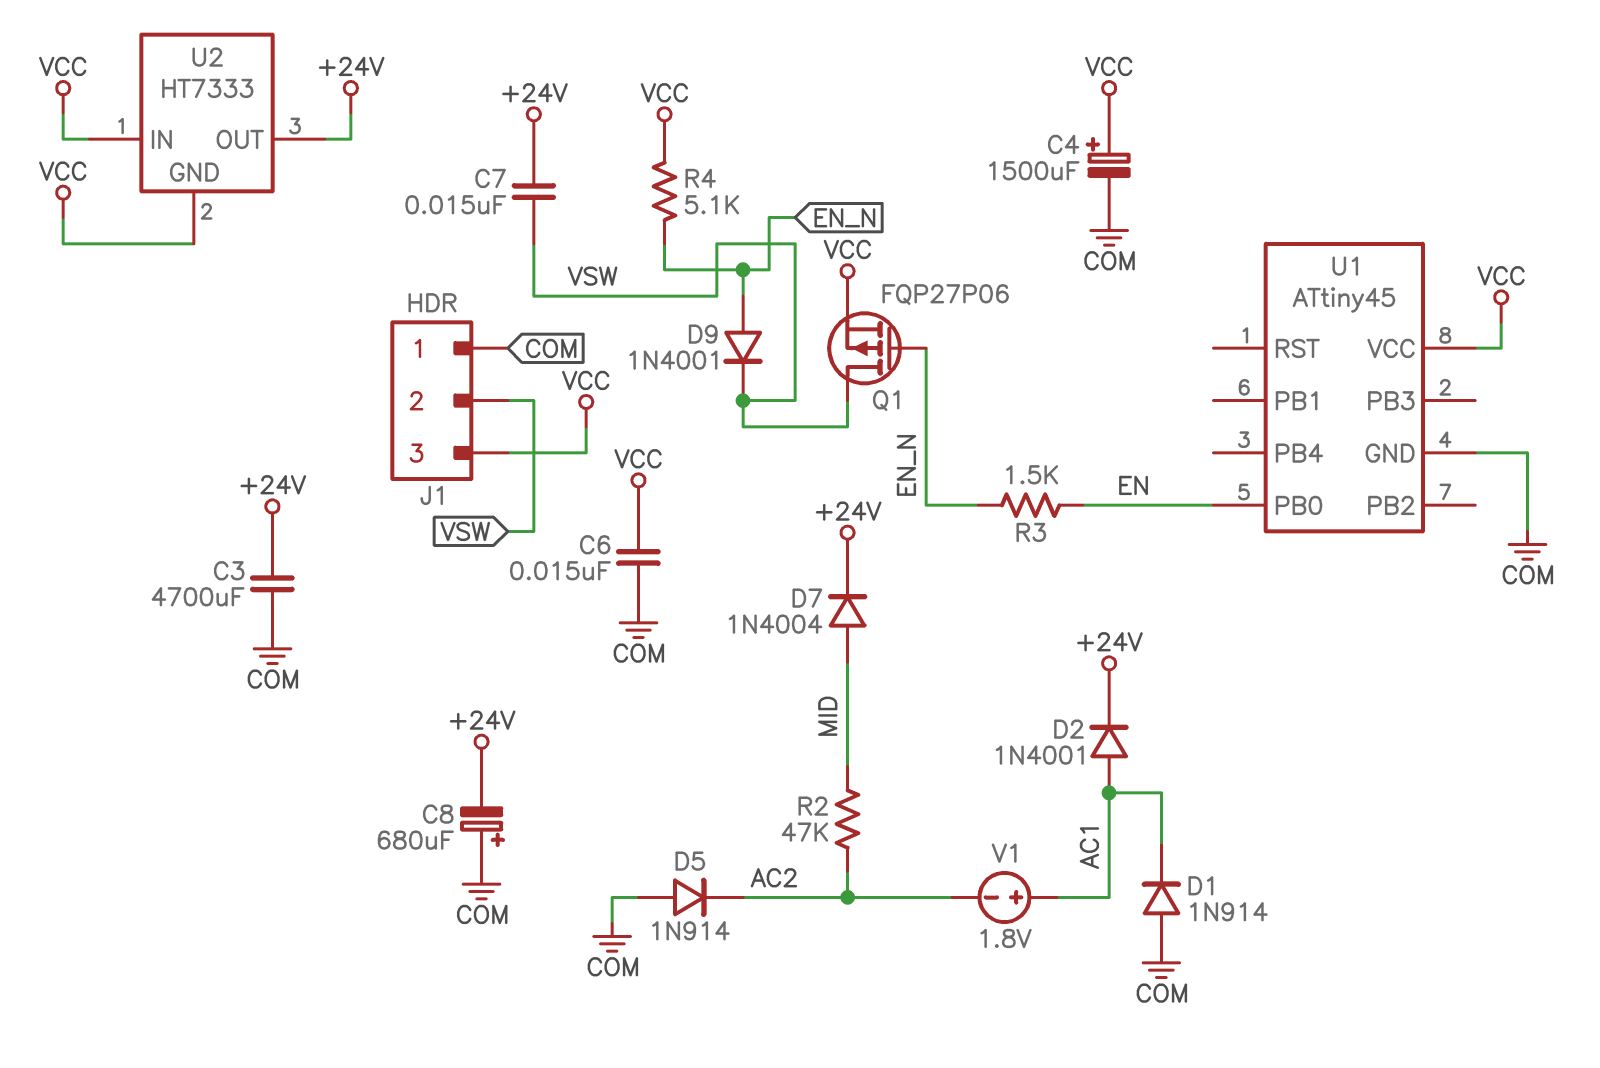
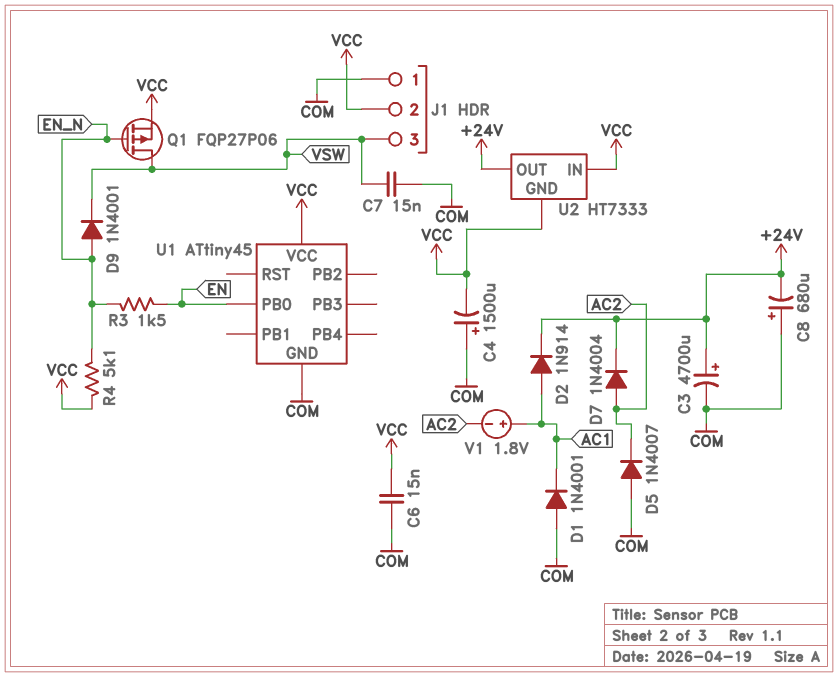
C3: 4700uF (+24V, COM) -> 4700uF (plus +24V, minus COM)
C4: 1500uF (plus VCC, minus COM) -> 1500uF (plus COM, minus VCC)
C7: 15nF (+24V, VSW) -> 15nF (COM, VSW)
D1: diode 1N914 (A COM, K AC1) -> diode 1N4001 (A COM, K AC1)
D2: diode 1N4001 (A AC1, K +24V) -> diode 1N914 (A AC1, K +24V)
D5: diode 1N914 (A COM, K AC2) -> diode 1N4007 (A COM, K AC2)
D7: diode 1N4004 (A MID, K +24V) -> diode 1N4004 (A AC2, K +24V)
J1 pin 2: VSW -> VCC
J1 pin 3: VCC -> VSW
R2: 47k (AC2, MID) -> none

